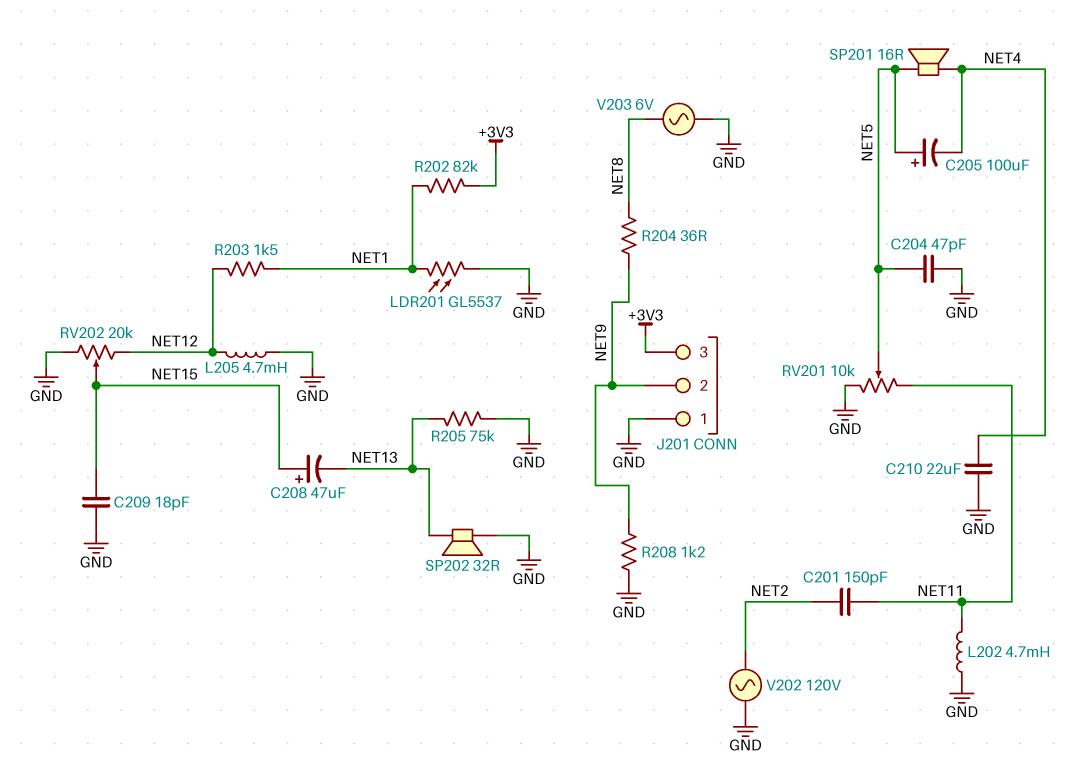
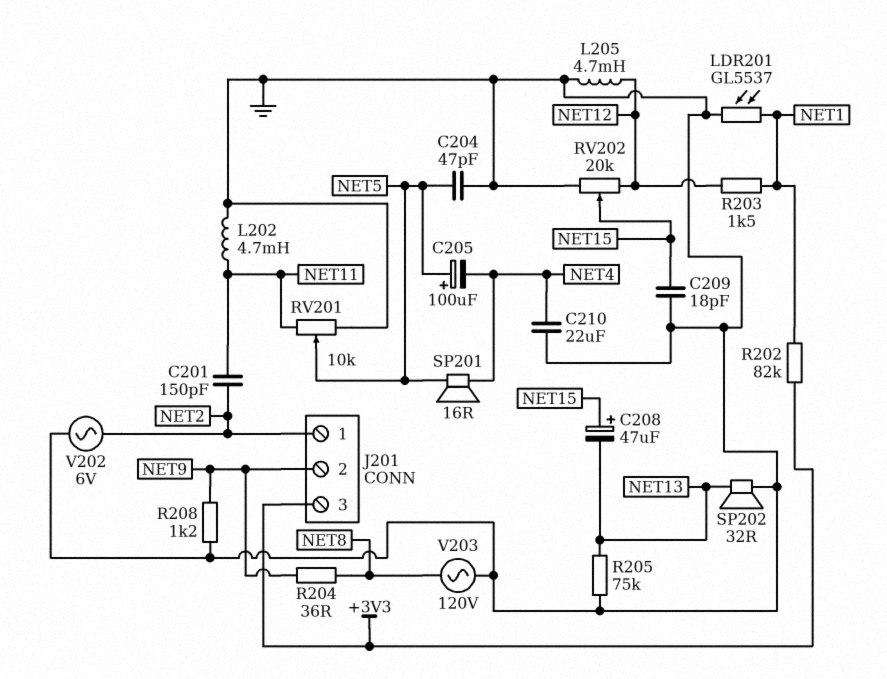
J201 pin 1: GND -> NET2
V202: AC 120V (GND, NET2) -> AC 6V (GND, NET2)
V203: AC 6V (GND, NET8) -> AC 120V (GND, NET8)

